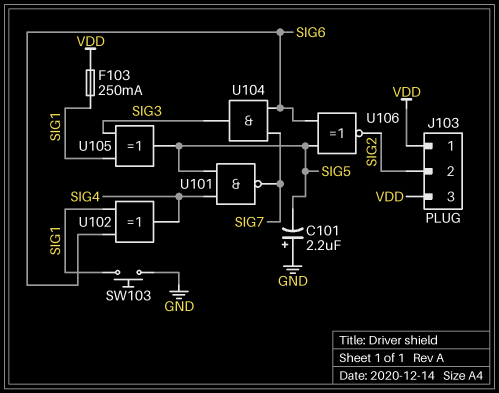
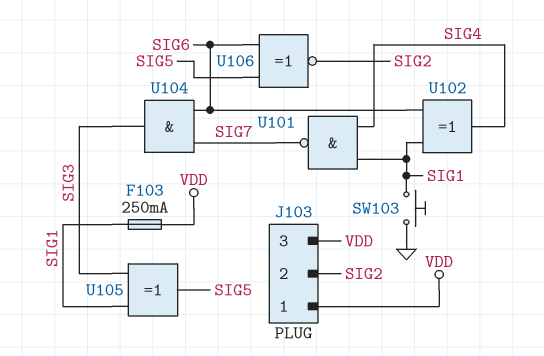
C101: 2.2uF (plus GND, minus SIG5) -> none
U101: NAND (in SIG4, in SIG5, out SIG7) -> NAND (in SIG1, in SIG4, out SIG7)

